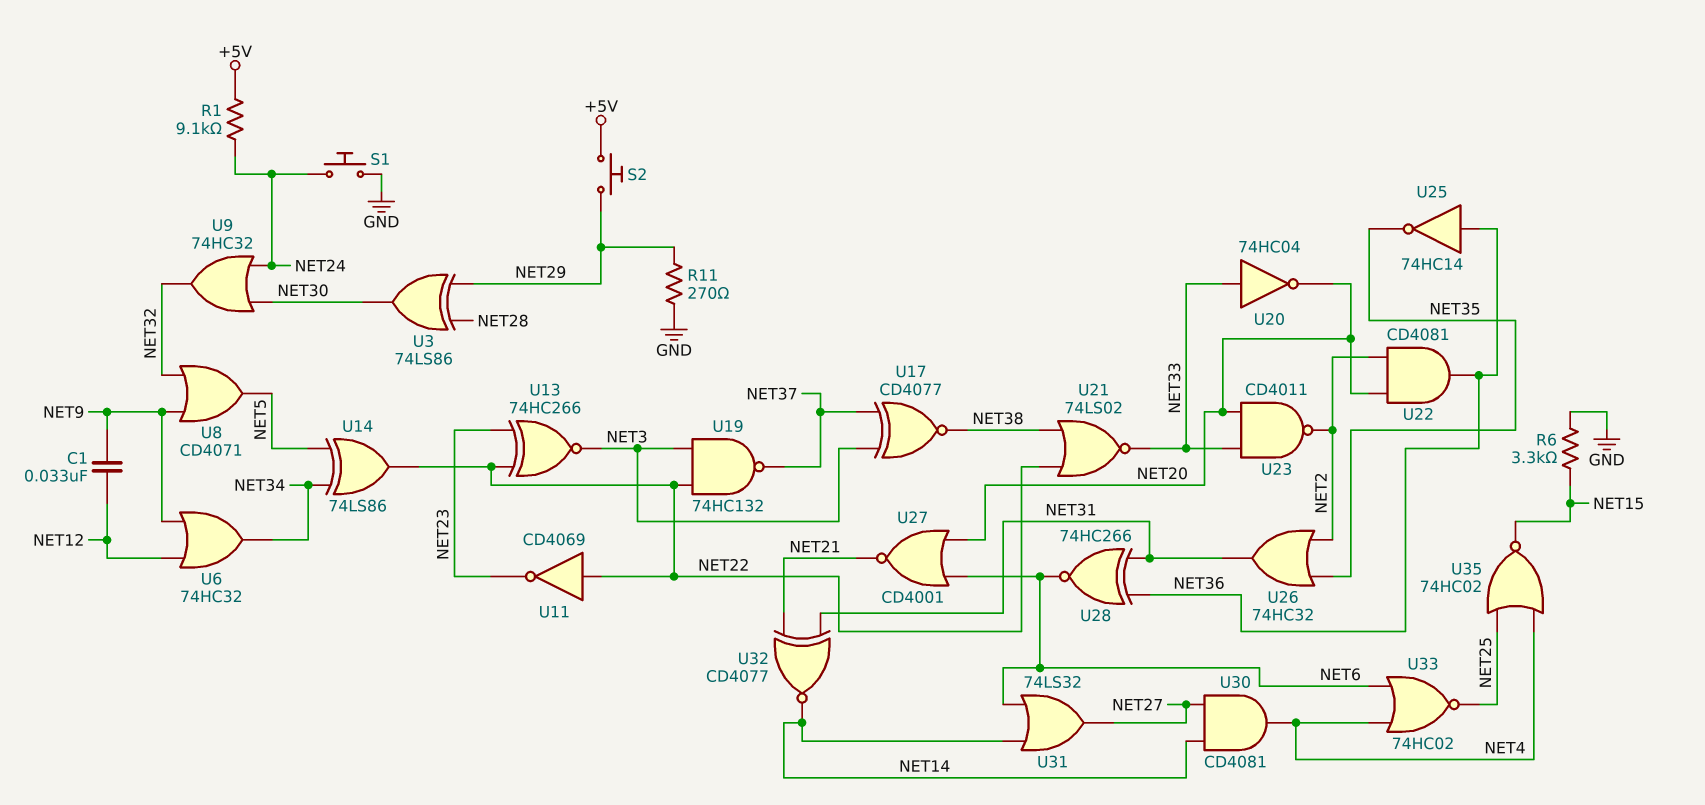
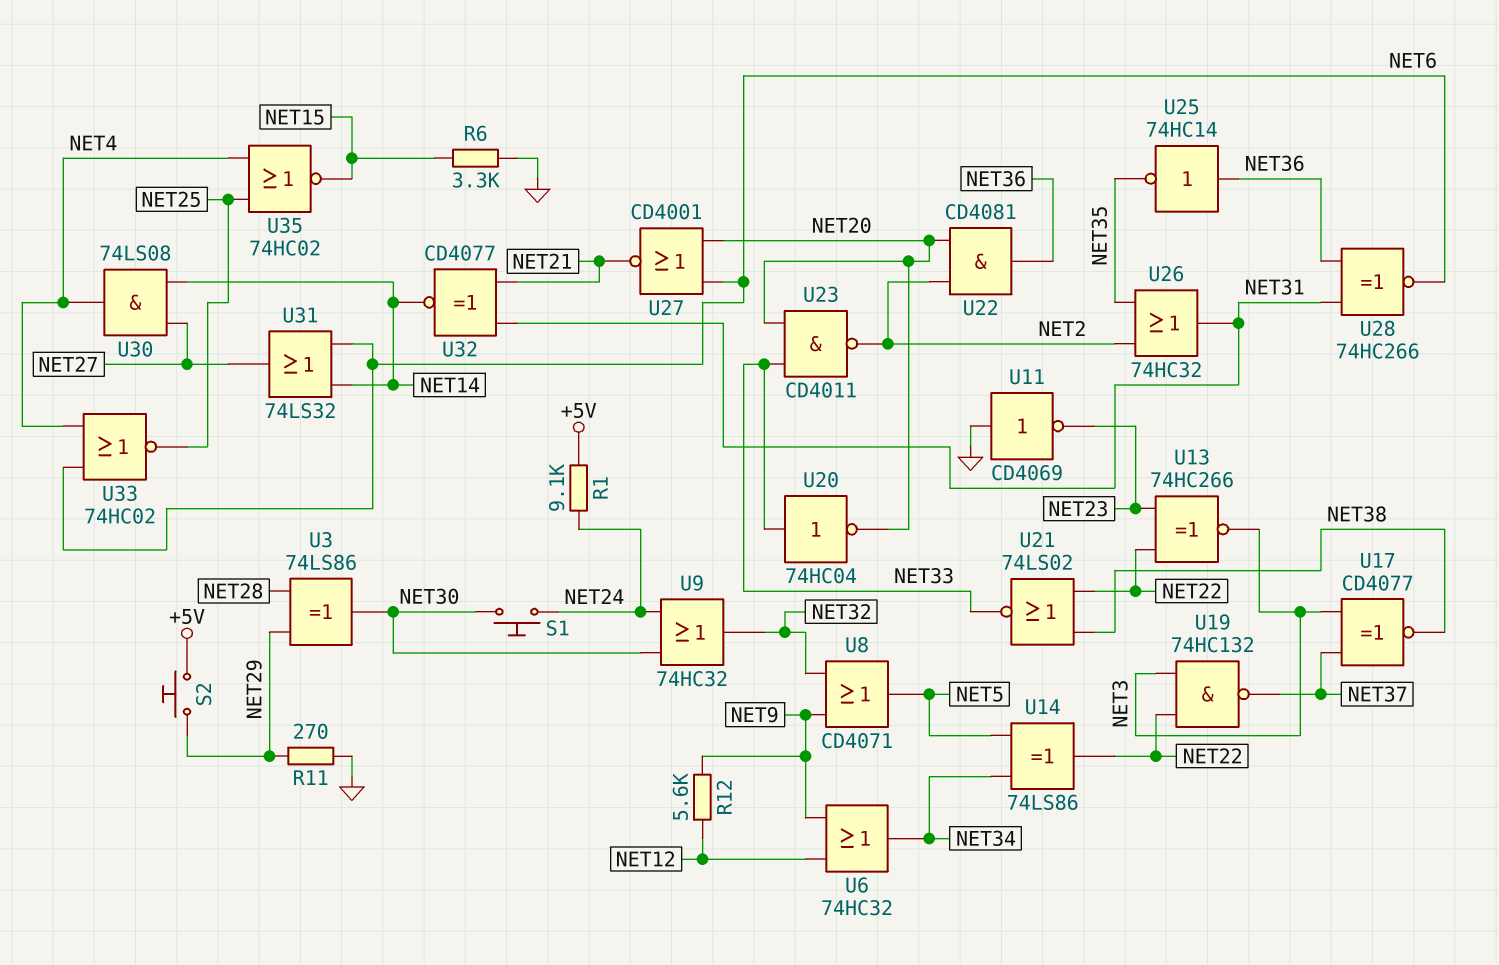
C1: 33nF (NET9, NET12) -> none
R12: none -> 5.6k (NET9, NET12)
S1: button (GND, NET24) -> button (NET24, NET30)
U11: NOT CD4069 (in NET22, out NET23) -> NOT CD4069 (in GND, out NET23)
U30: AND CD4081 (in NET14, in NET27, out NET4) -> AND 74LS08 (in NET14, in NET27, out NET4)

